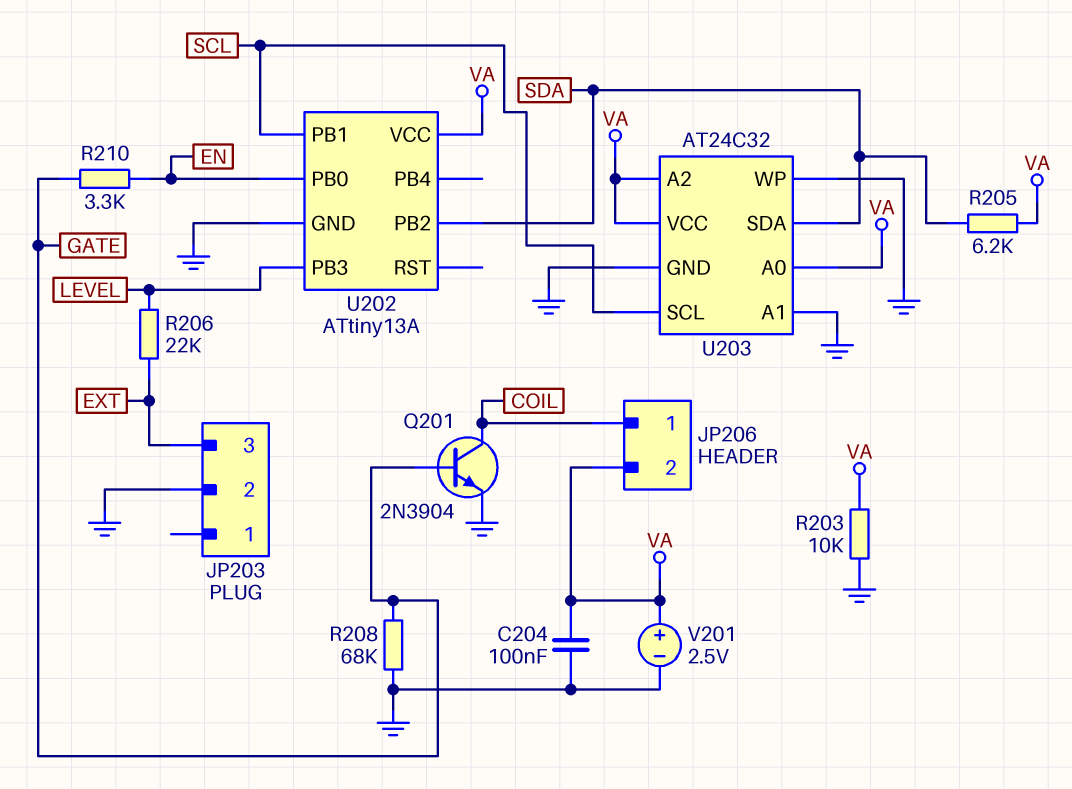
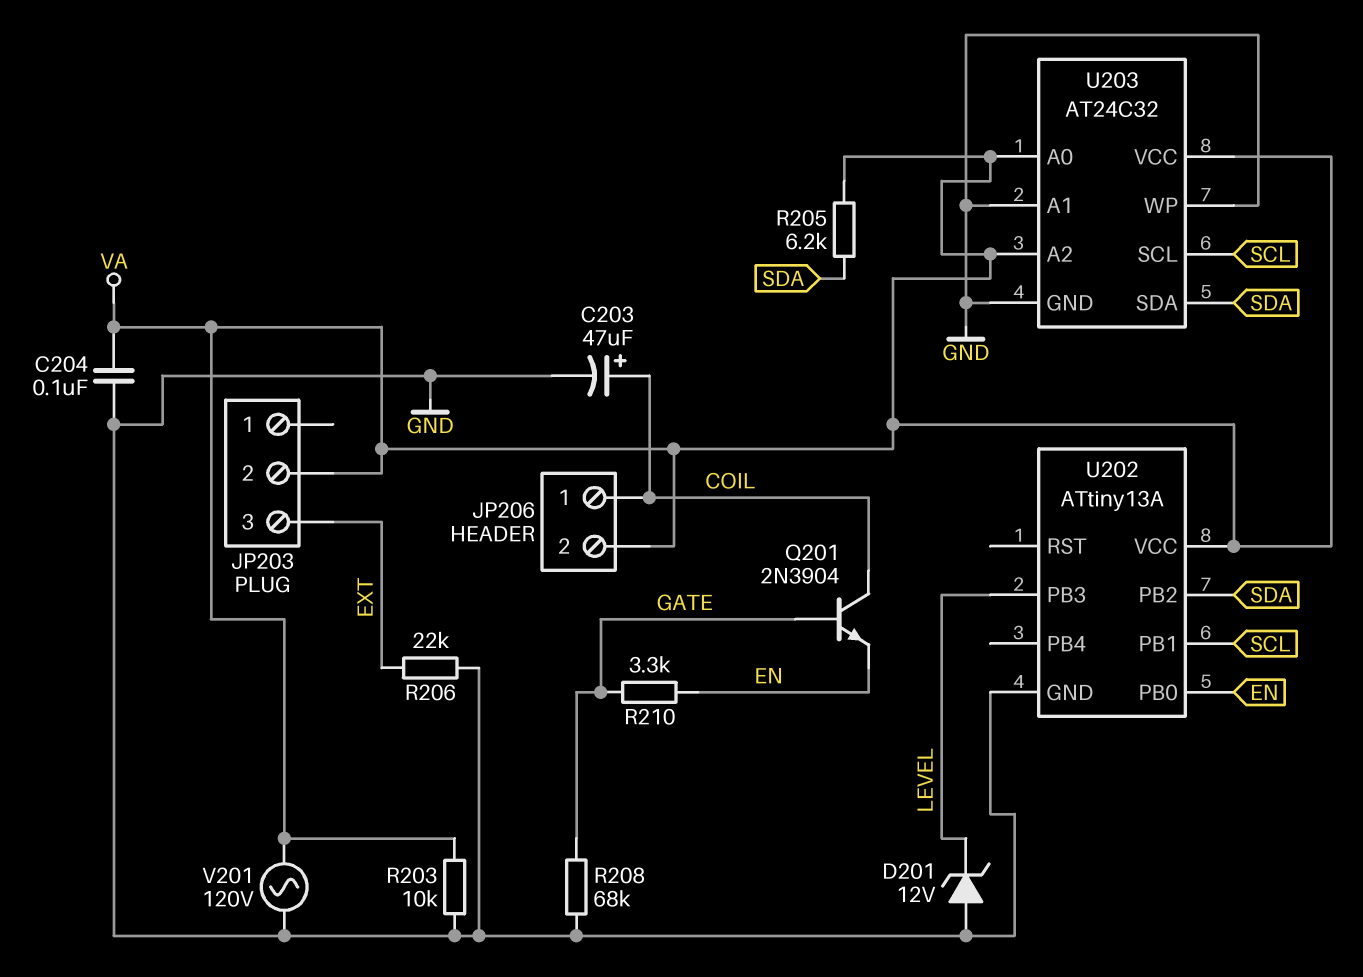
C203: none -> 47uF (plus COIL, minus GND)
D201: none -> zener 12V (A GND, K LEVEL)
JP203 pin 2: GND -> VA
Q201: NPN 2N3904 (B GATE, C COIL, E GND) -> NPN 2N3904 (B GATE, C COIL, E EN)
R206: 22k (EXT, LEVEL) -> 22k (EXT, GND)
V201: 2.5V (plus VA, minus GND) -> AC 120V (GND, VA)

